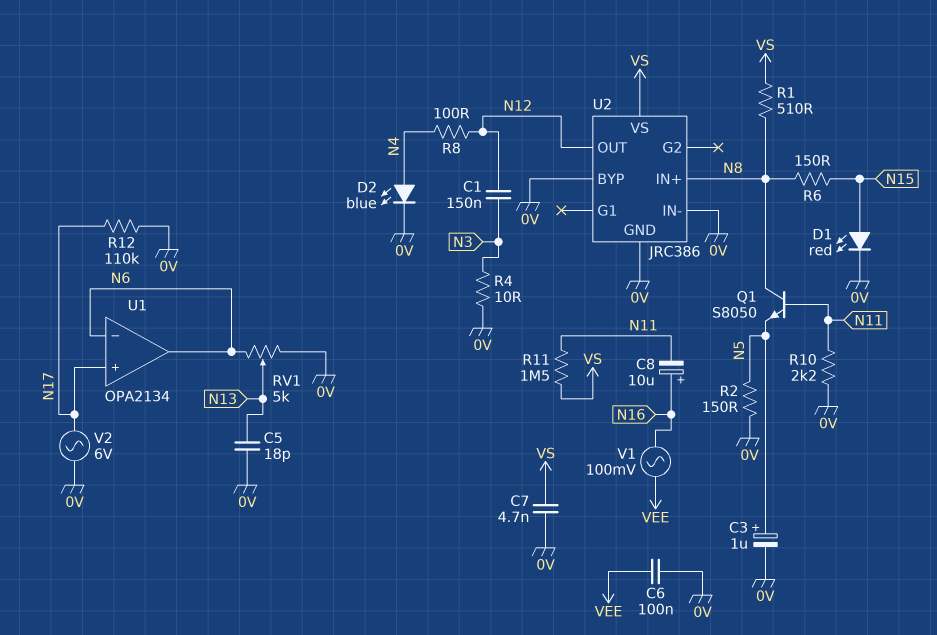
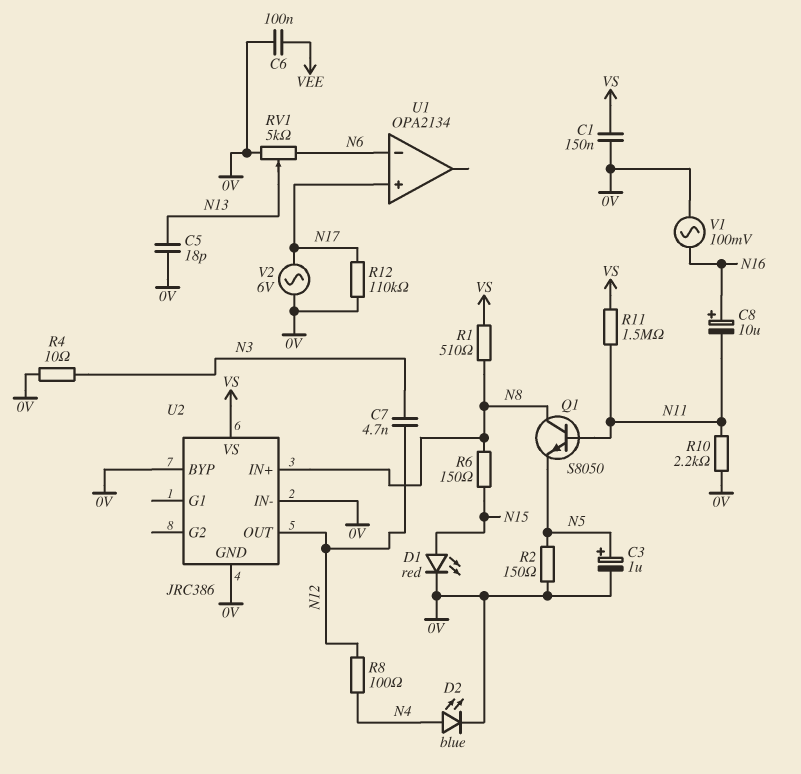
C1: 150nF (N3, N12) -> 150nF (0V, VS)
C7: 4.7nF (0V, VS) -> 4.7nF (N3, N12)
U1 pin out: N6 -> none
V1: AC 100mV (N16, VEE) -> AC 100mV (0V, N16)

